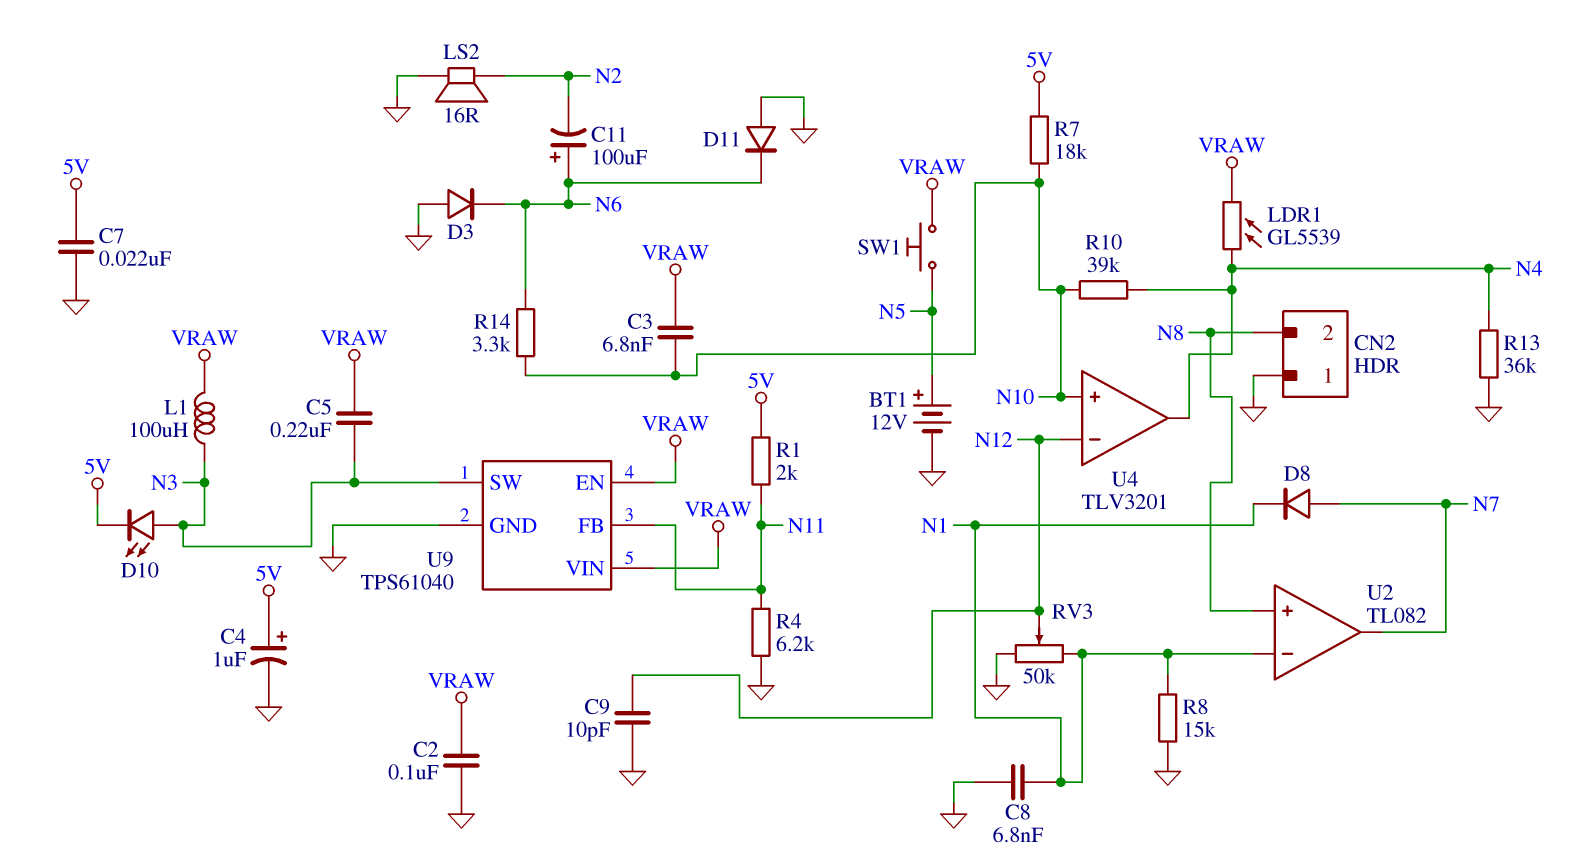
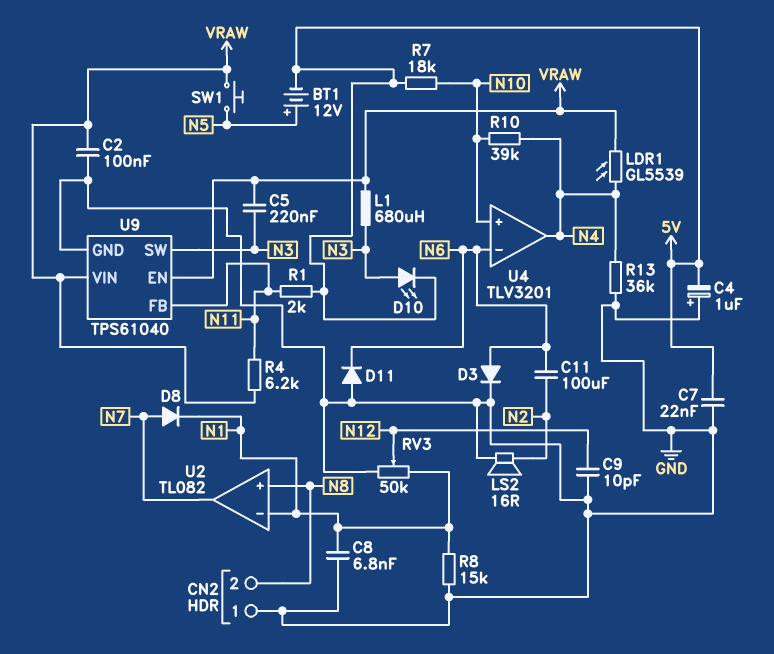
BT1: 12V (plus N5, minus GND) -> 12V (plus N5, minus 5V)
C3: 6.8nF (N10, VRAW) -> none
C4: 1uF (plus 5V, minus GND) -> 1uF (plus GND, minus 5V)
C11: 100uF (plus N6, minus N2) -> 100uF (N2, N6)
D3: diode (A GND, K N6) -> diode (A N6, K GND)
L1: 100uH (N3, VRAW) -> 680uH (N3, VRAW)
R4: 6.2k (GND, N11) -> 6.2k (N11, VRAW)
R14: 3.3k (N6, N10) -> none
U4 pin in-: N12 -> N6

